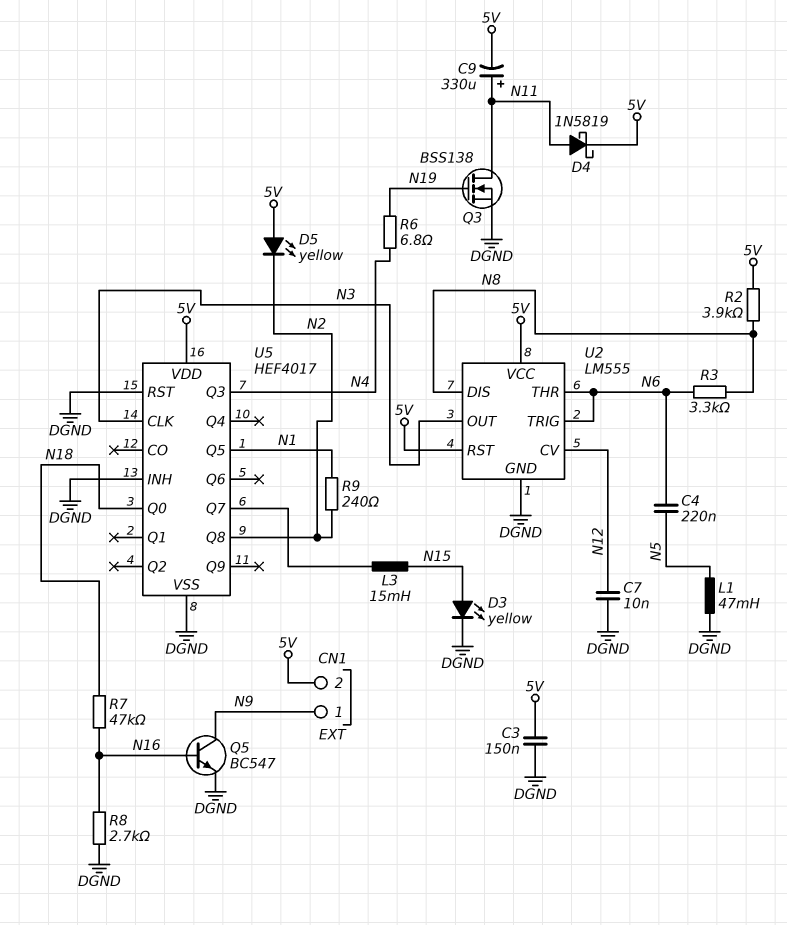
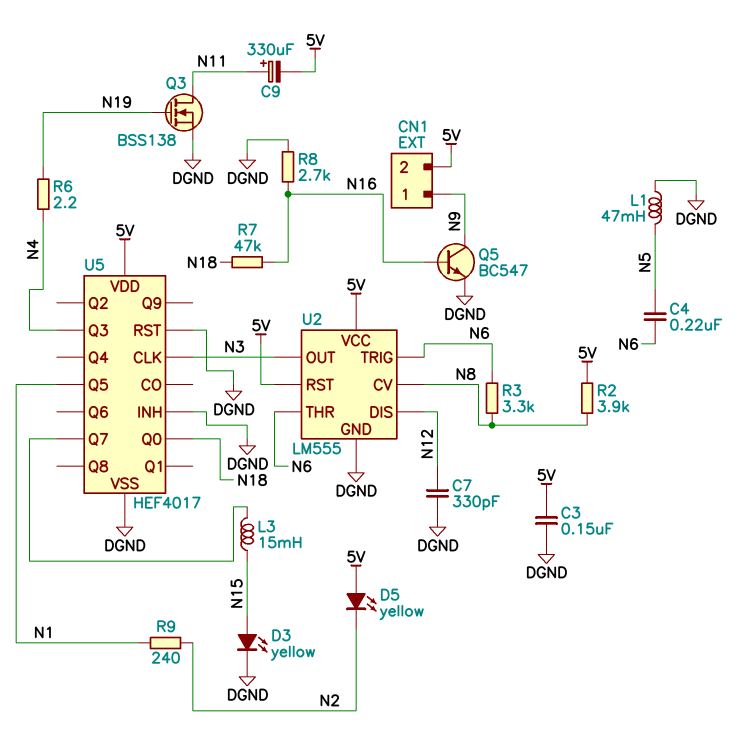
C7: 10nF (DGND, N12) -> 330pF (DGND, N12)
D4: schottky 1N5819 (A N11, K 5V) -> none
R6: 6.8 (N4, N19) -> 2.2 (N4, N19)
U2 pin CV: N12 -> N8
U2 pin DIS: N8 -> N12
U5 pin Q8: N2 -> none

